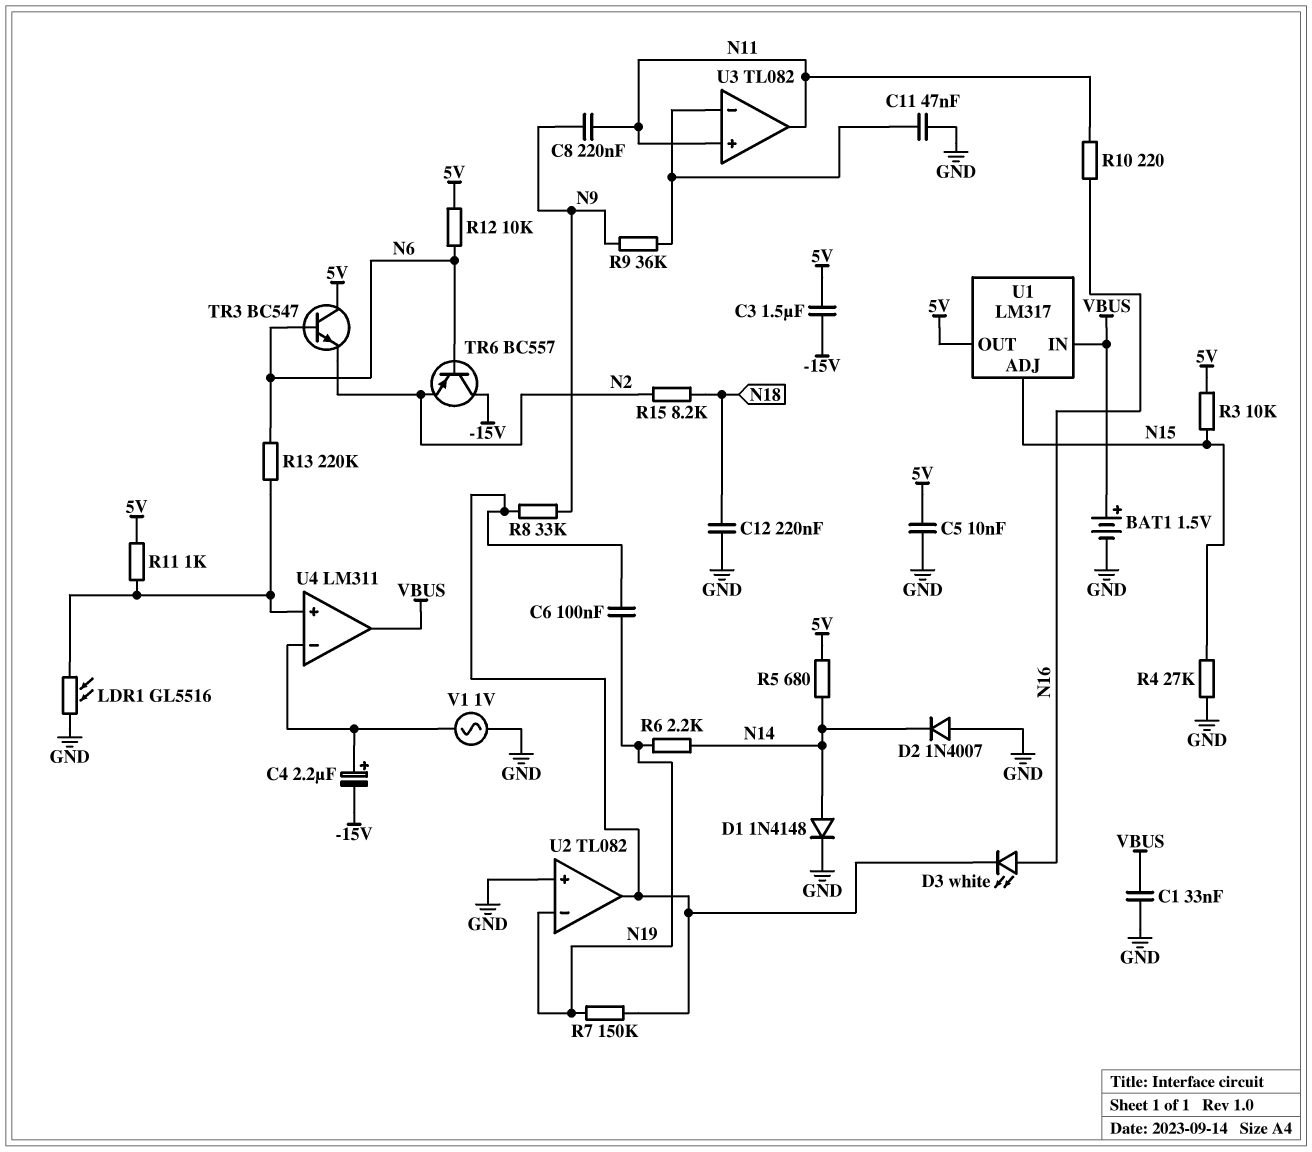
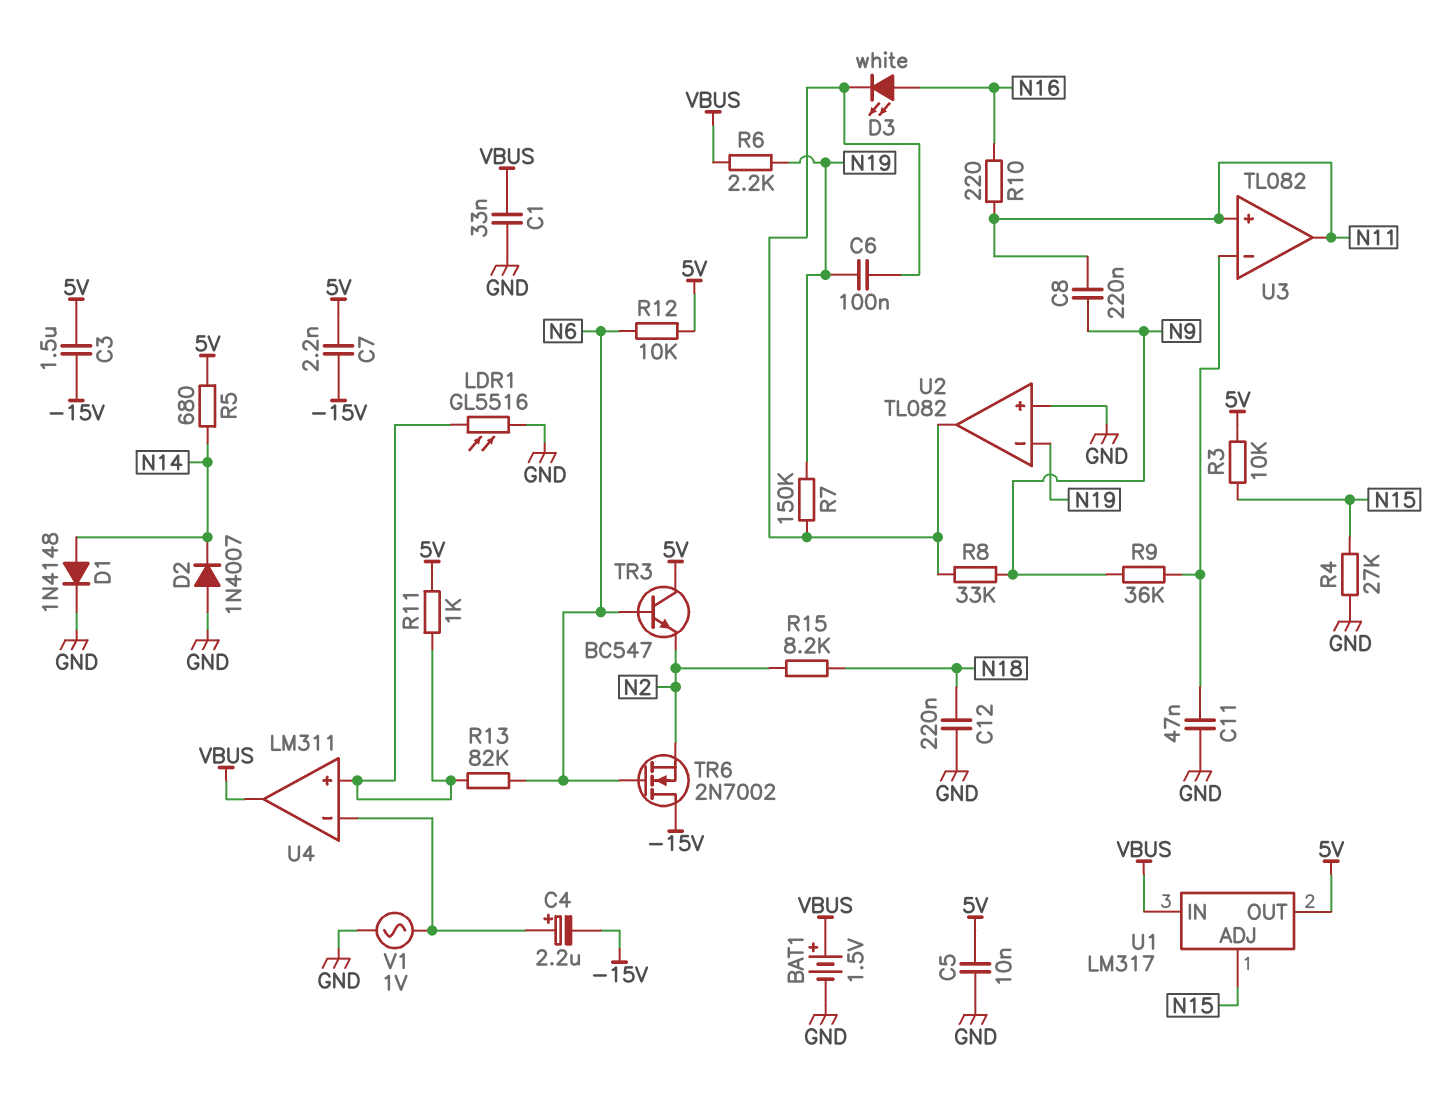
C7: none -> 2.2nF (-15V, 5V)
R6: 2.2k (N14, N19) -> 2.2k (N19, VBUS)
R13: 220k (N6, U4/in+) -> 82k (N6, U4/in+)
TR6: PNP BC557 (B N6, C -15V, E N2) -> NMOS 2N7002 (G N6, D -15V, S N2)

